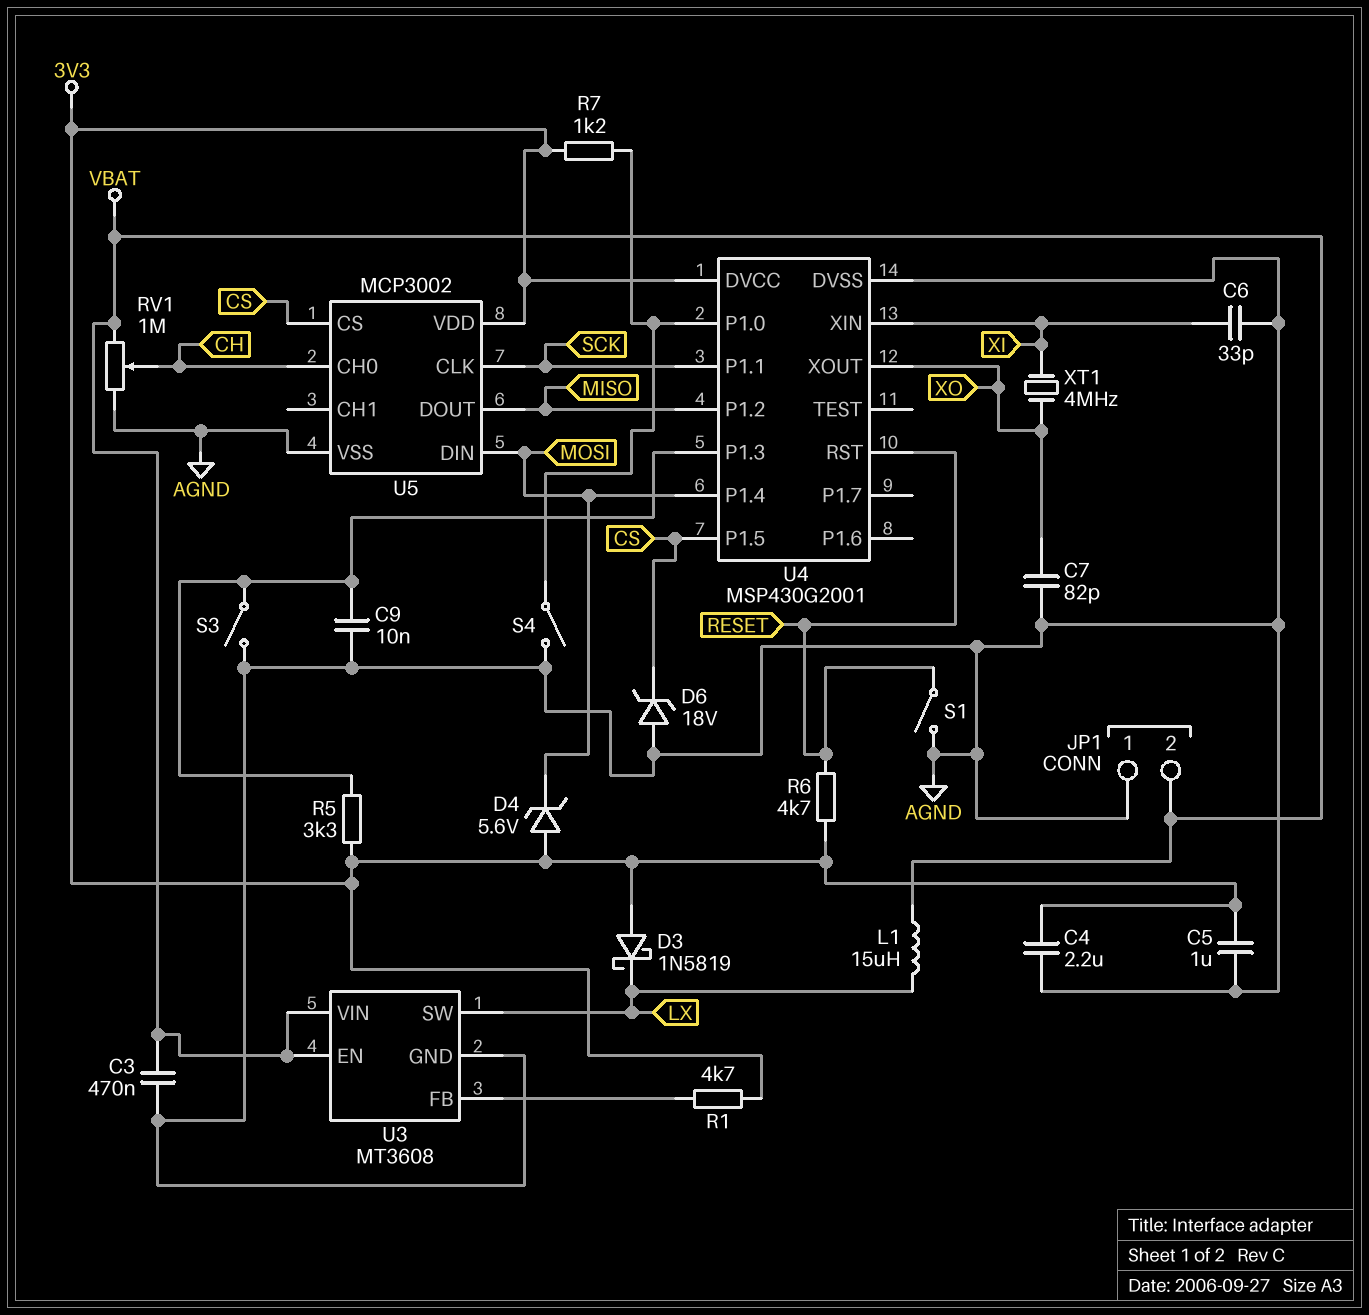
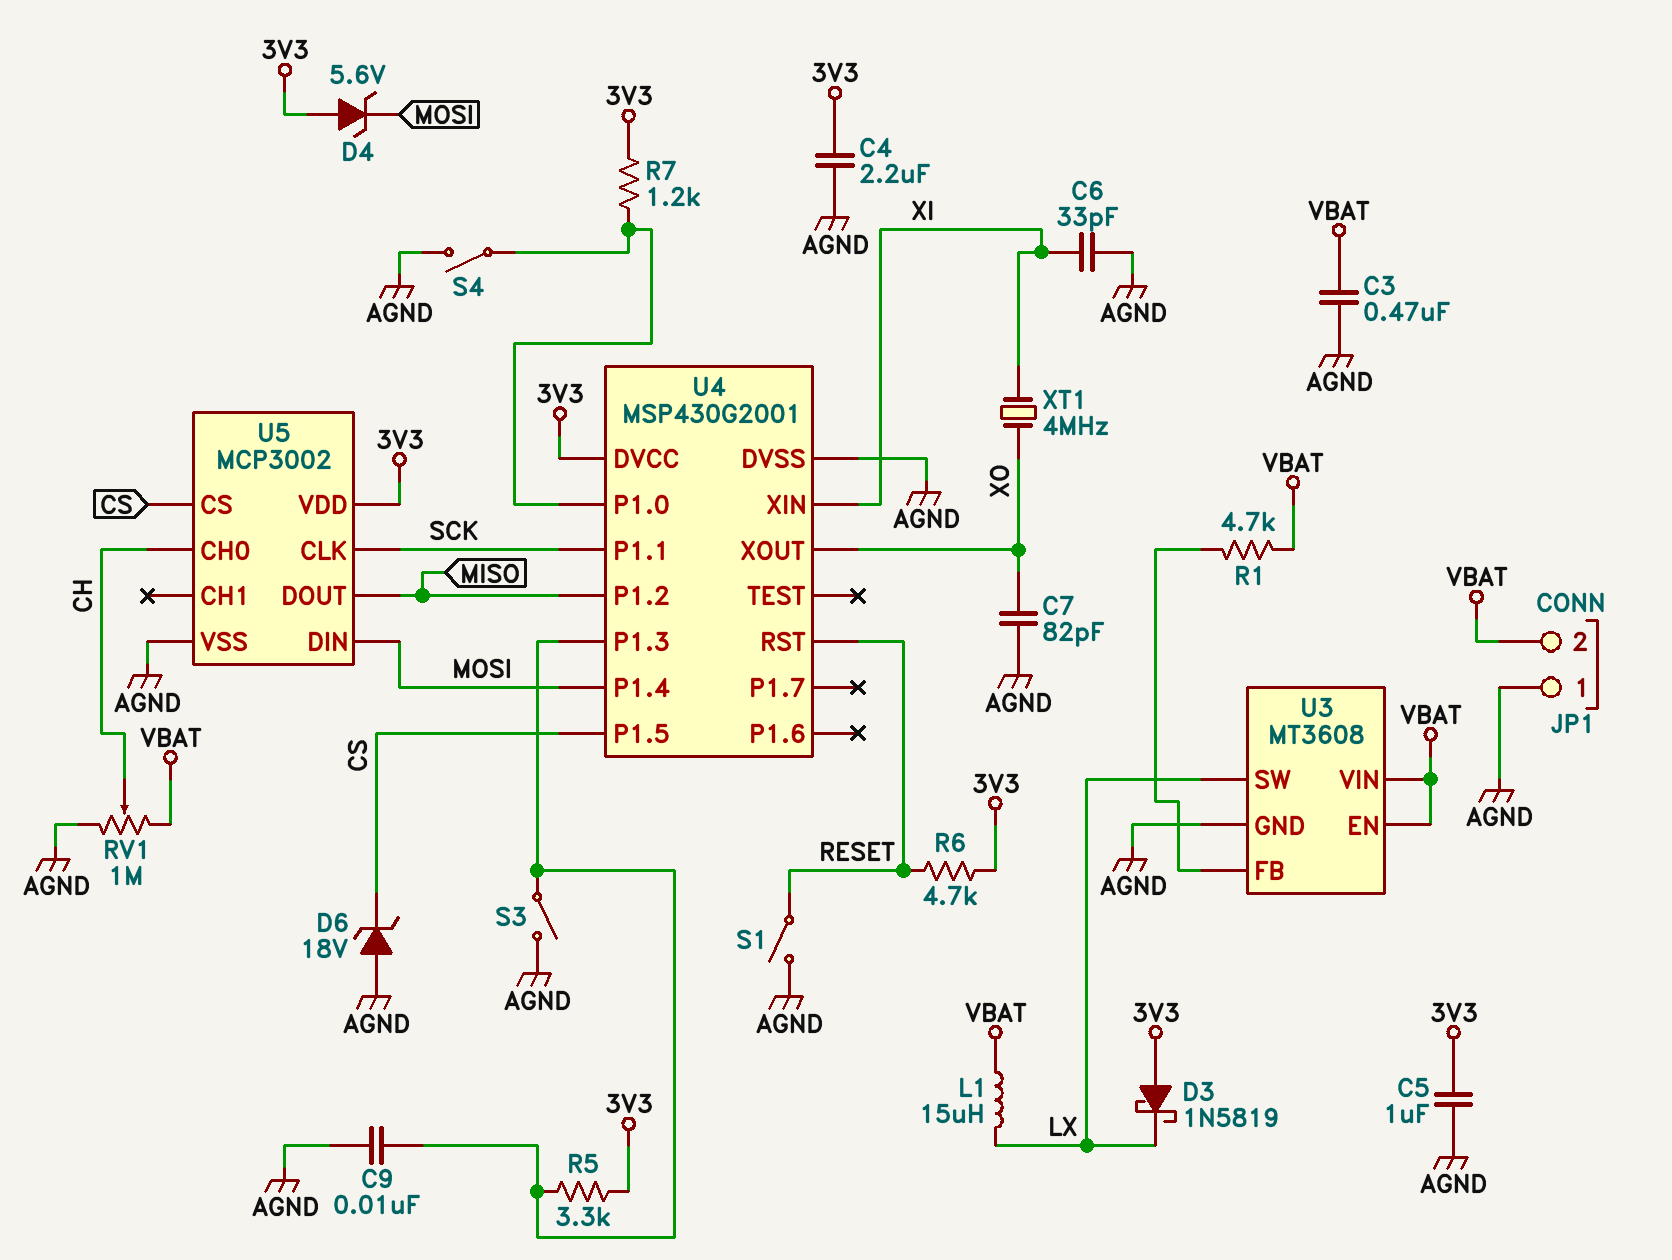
R1: 4.7k (3V3, U3/FB) -> 4.7k (U3/FB, VBAT)

